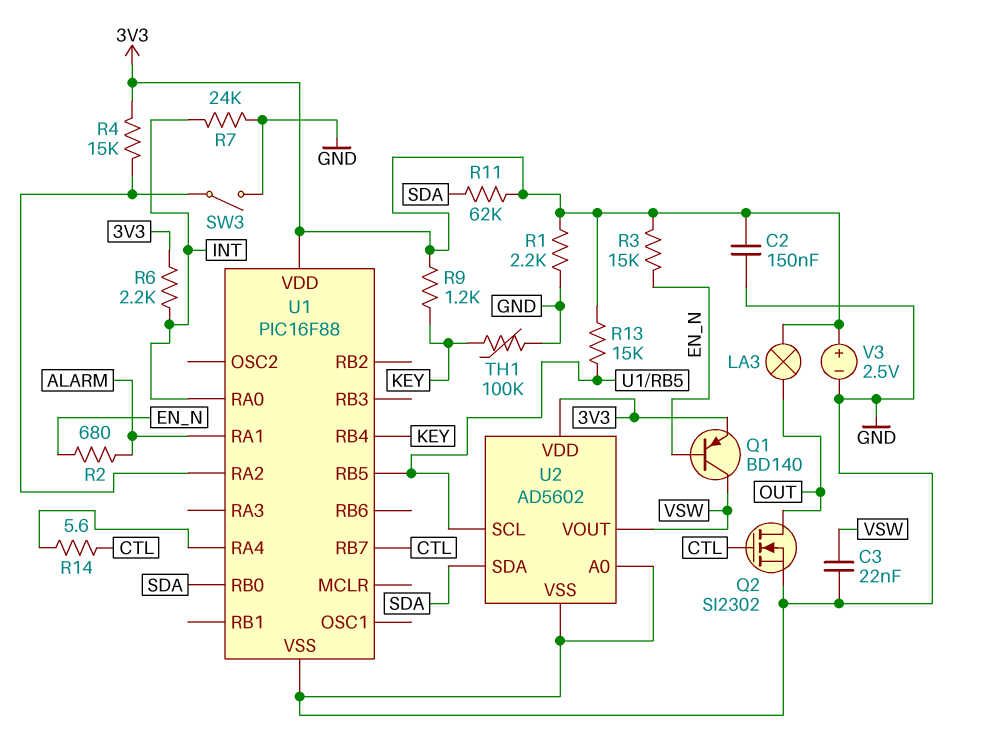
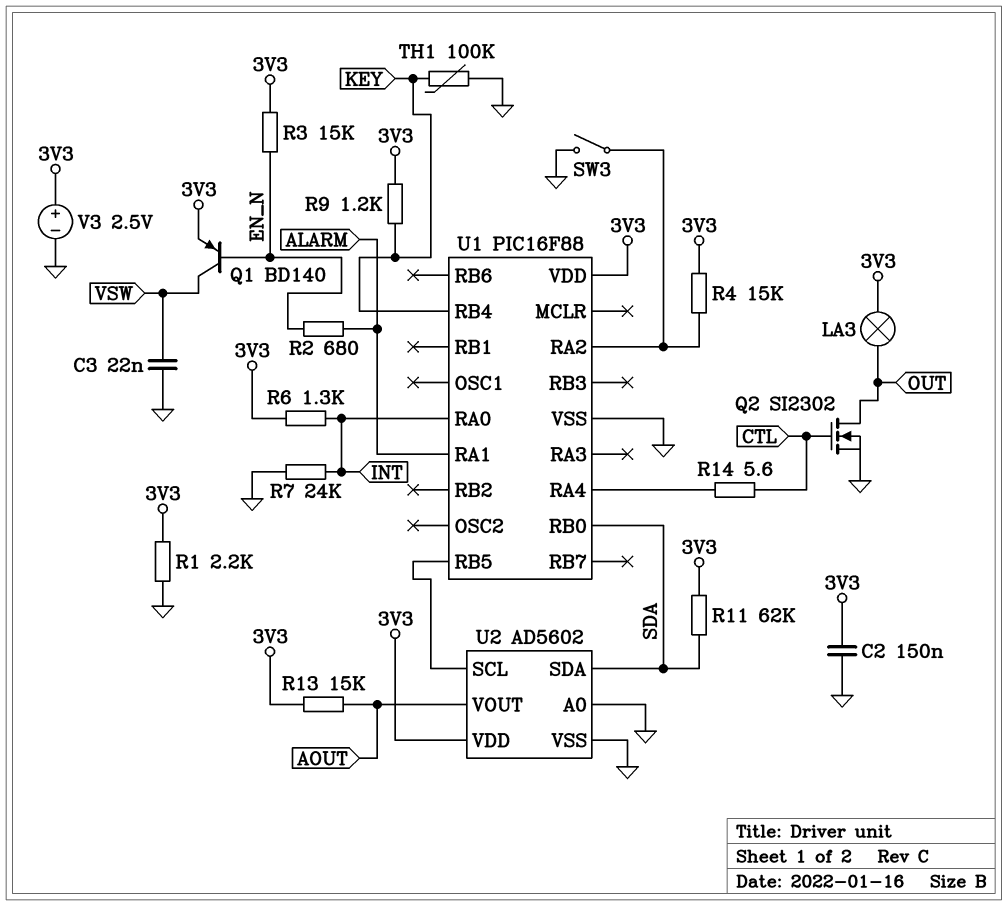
R6: 2.2k (3V3, INT) -> 1.3k (3V3, INT)
R13: 15k (3V3, U1/RB5) -> 15k (3V3, AOUT)
U1 pin RB7: CTL -> none
U2 pin VOUT: VSW -> AOUT

